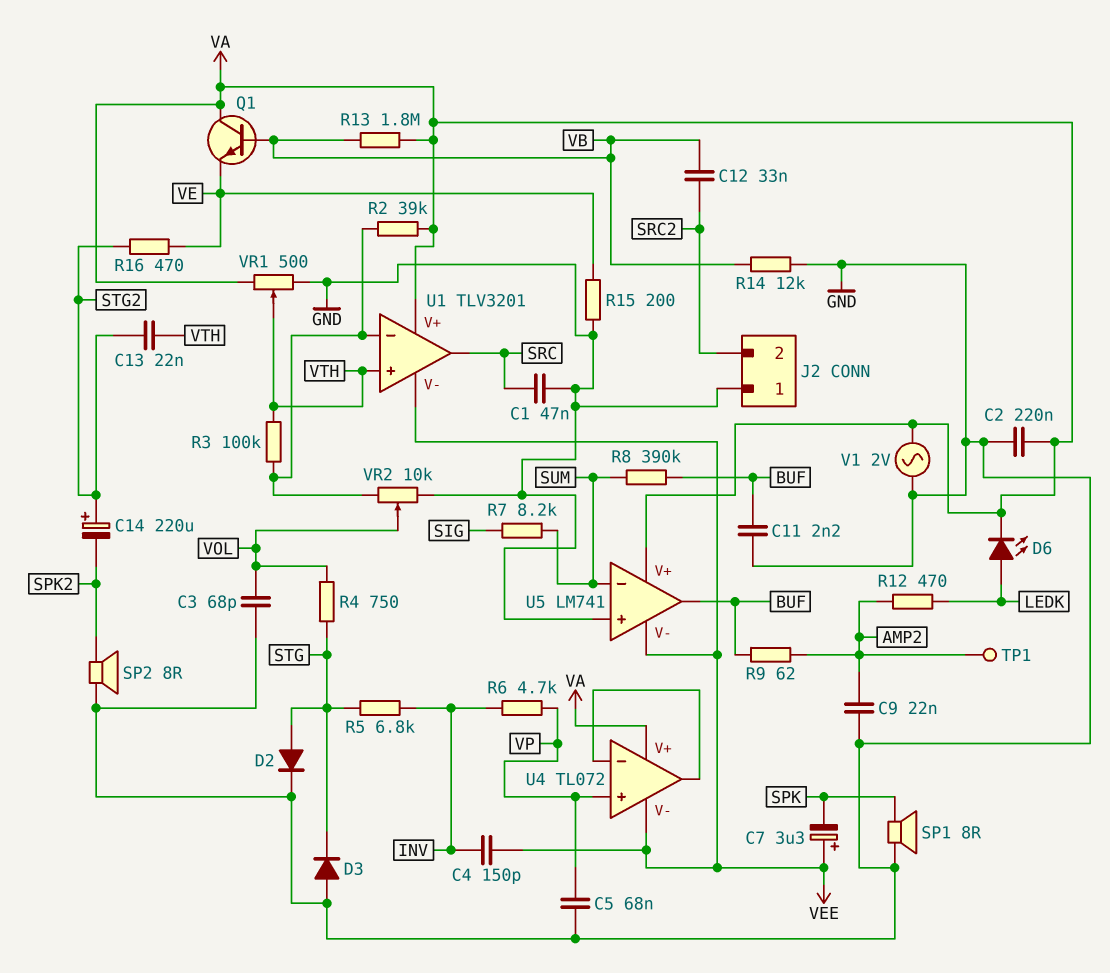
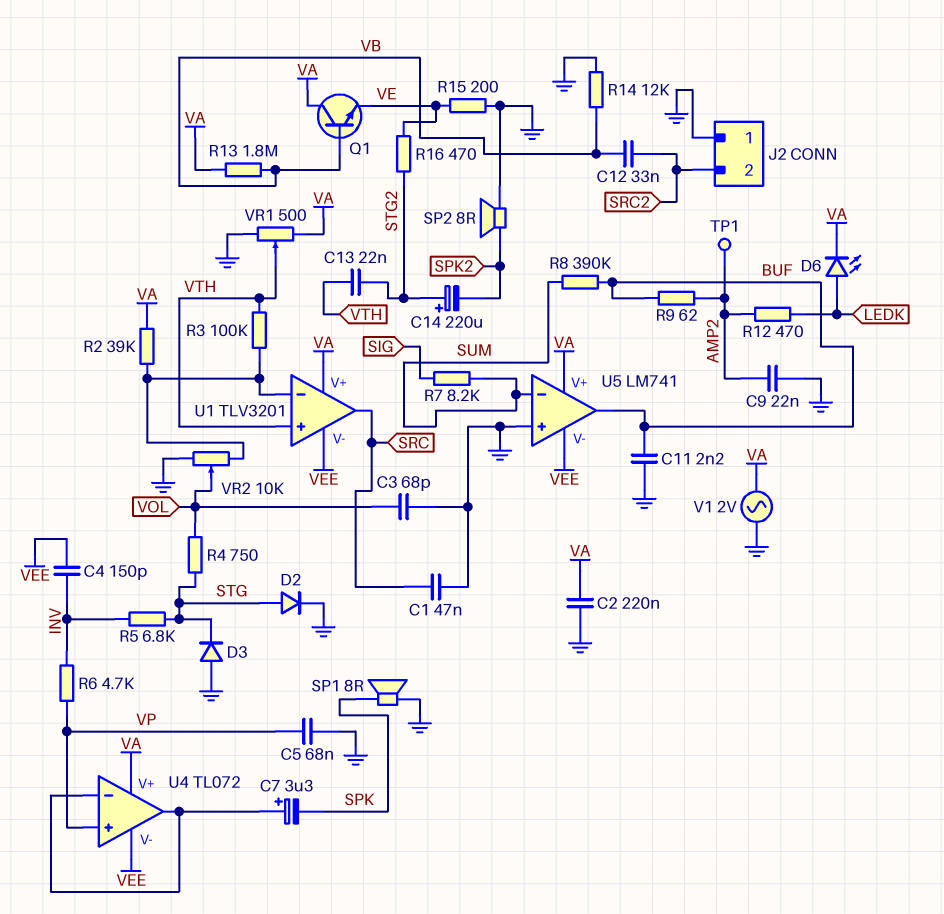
C7: 3.3uF (plus VEE, minus SPK) -> 3.3uF (plus U4/in-, minus SPK)

